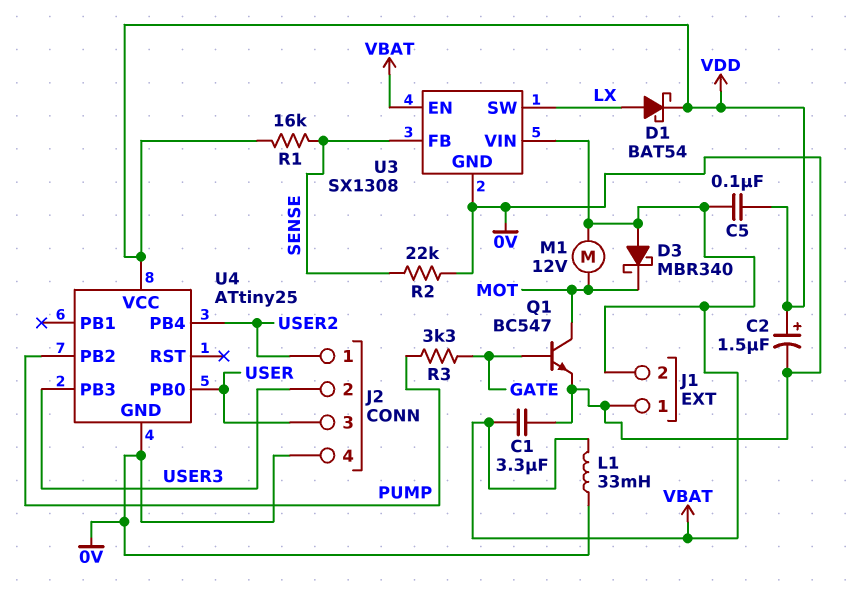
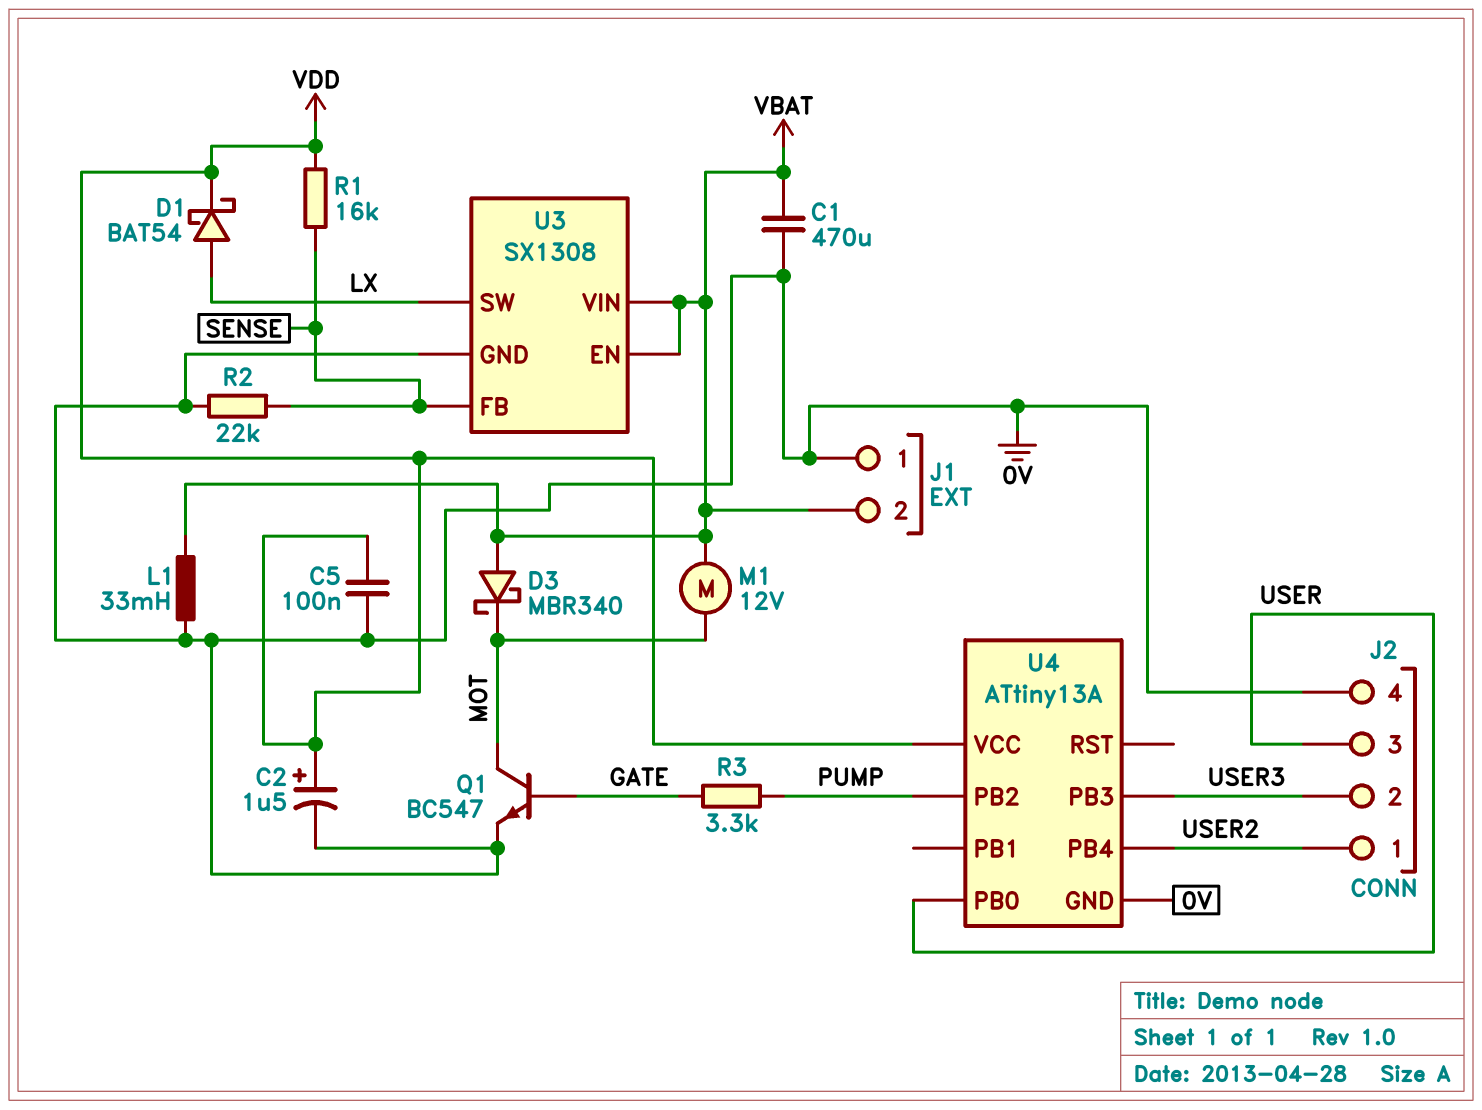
C1: 3.3uF (0V, VBAT) -> 470uF (0V, VBAT)
C5: 100nF (VBAT, VDD) -> 100nF (0V, VDD)
U4: ATtiny25 -> ATtiny13A

